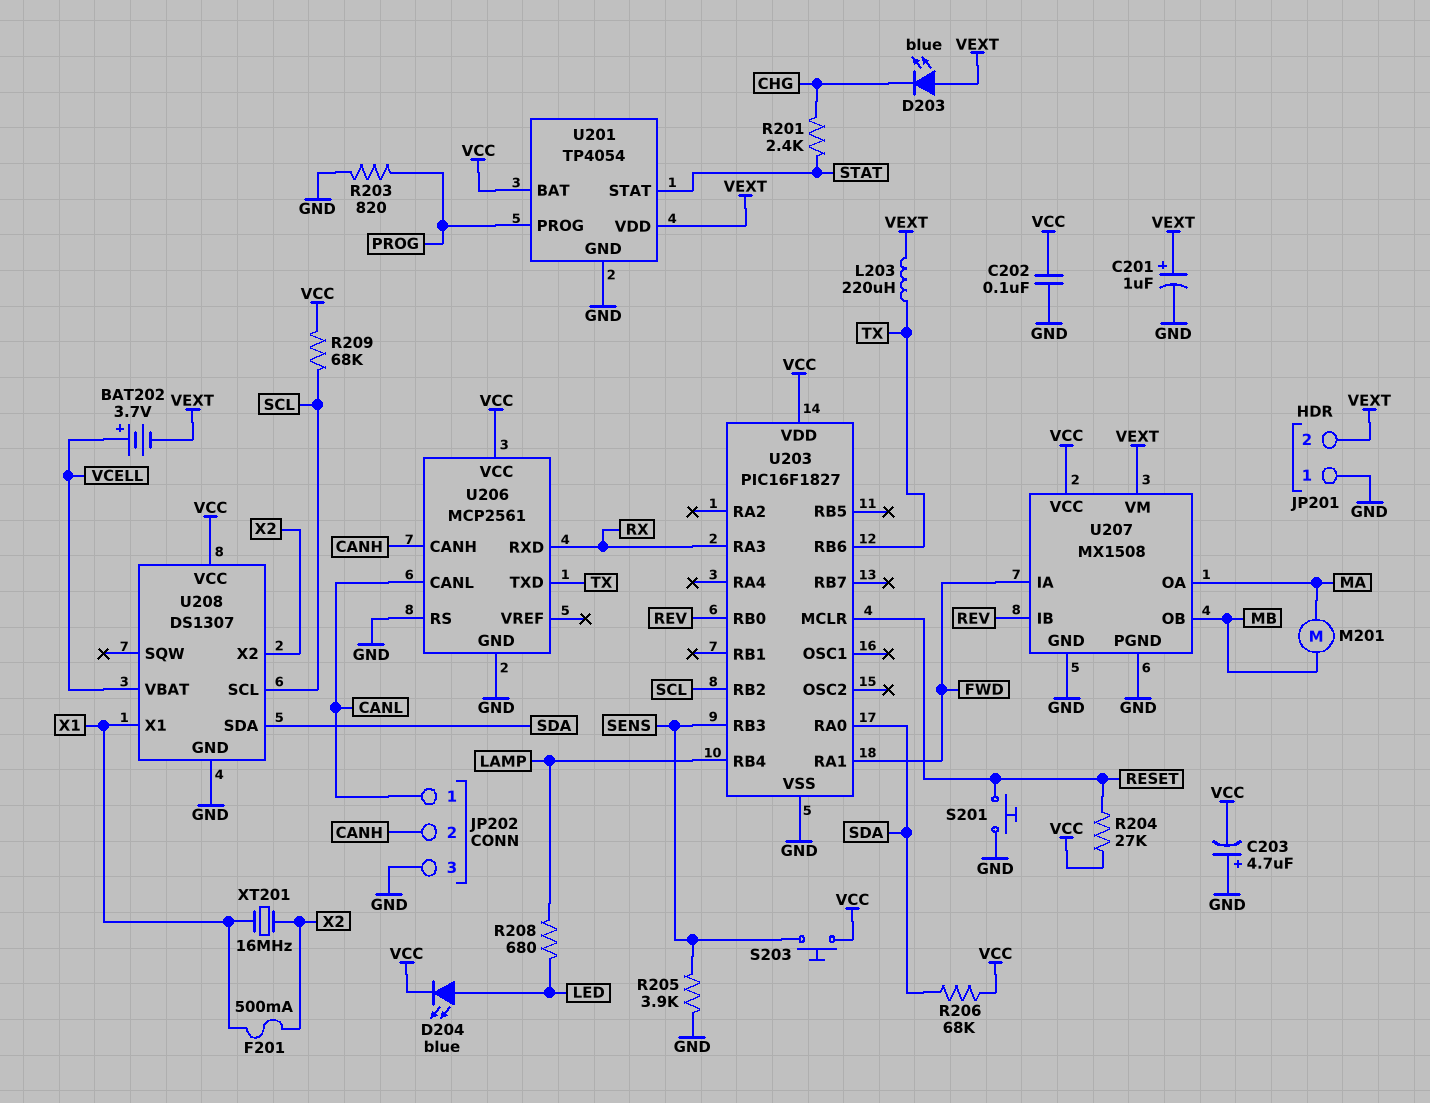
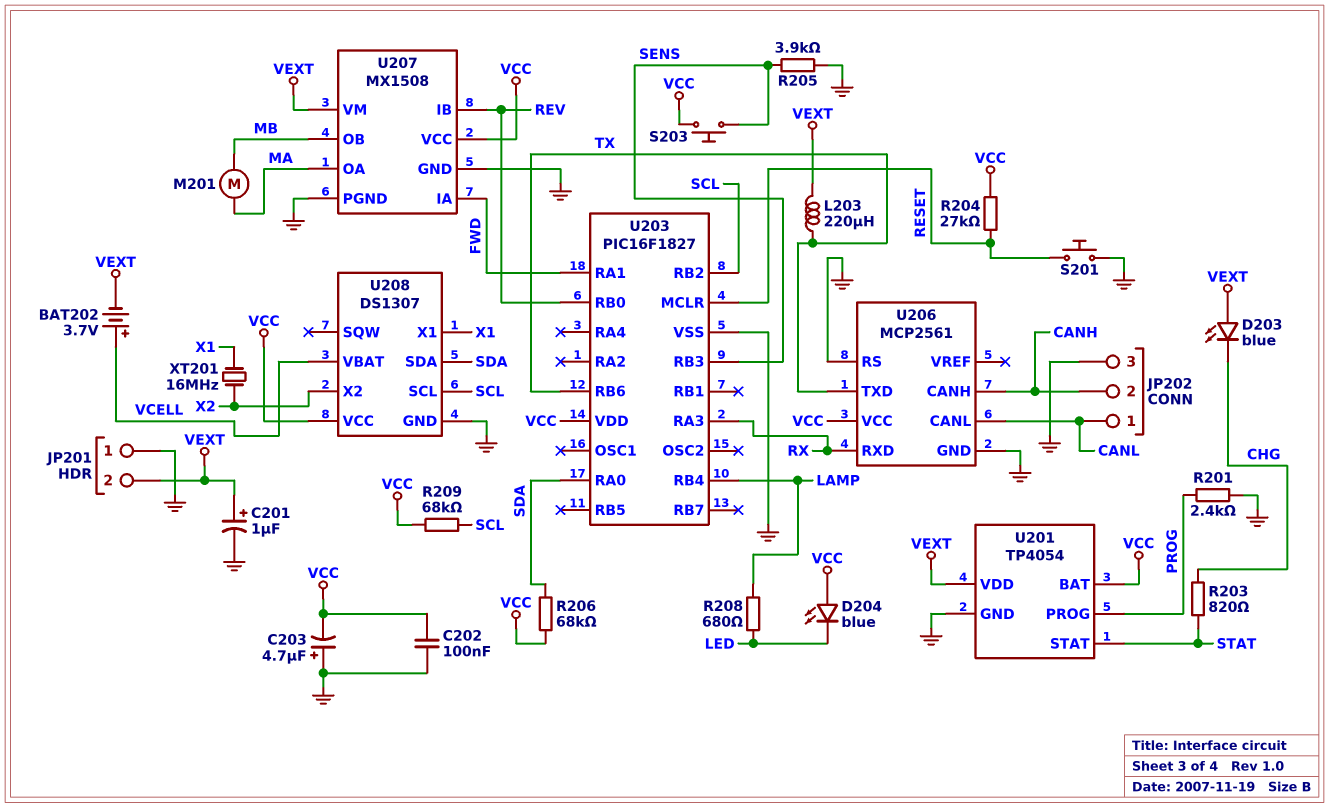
D204: LED blue (A LED, K VCC) -> LED blue (A VCC, K LED)
F201: 500mA (X1, X2) -> none
R201: 2.4k (CHG, STAT) -> 2.4k (GND, PROG)
R203: 820 (GND, PROG) -> 820 (CHG, STAT)

